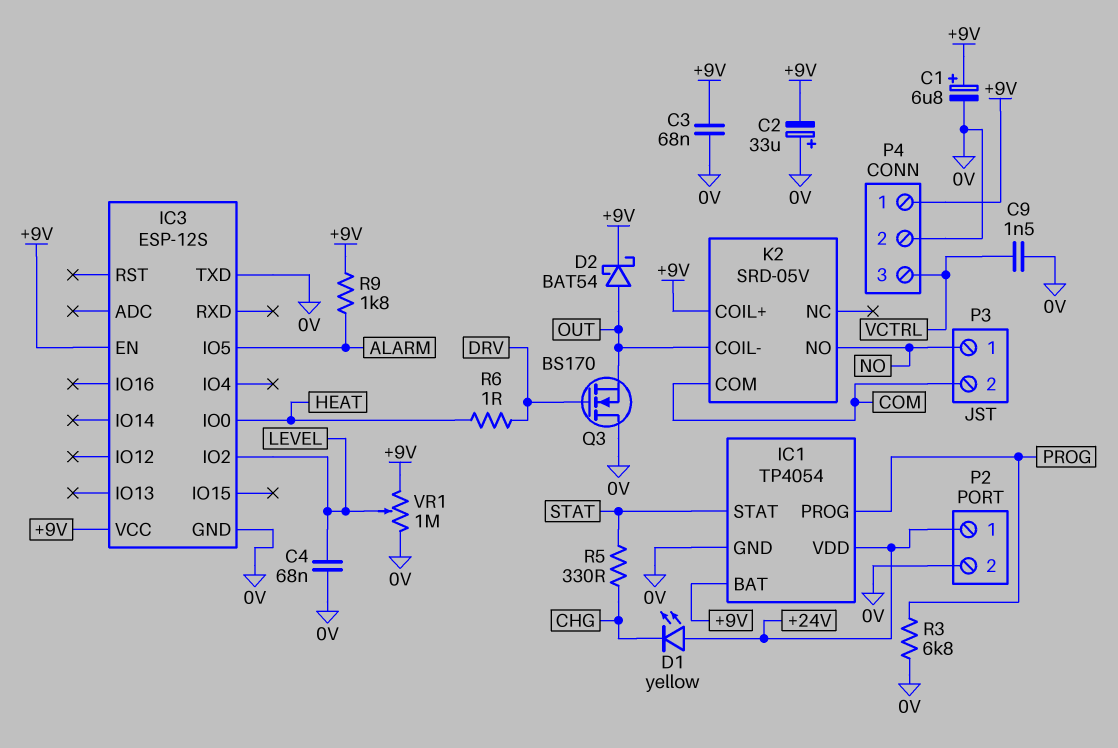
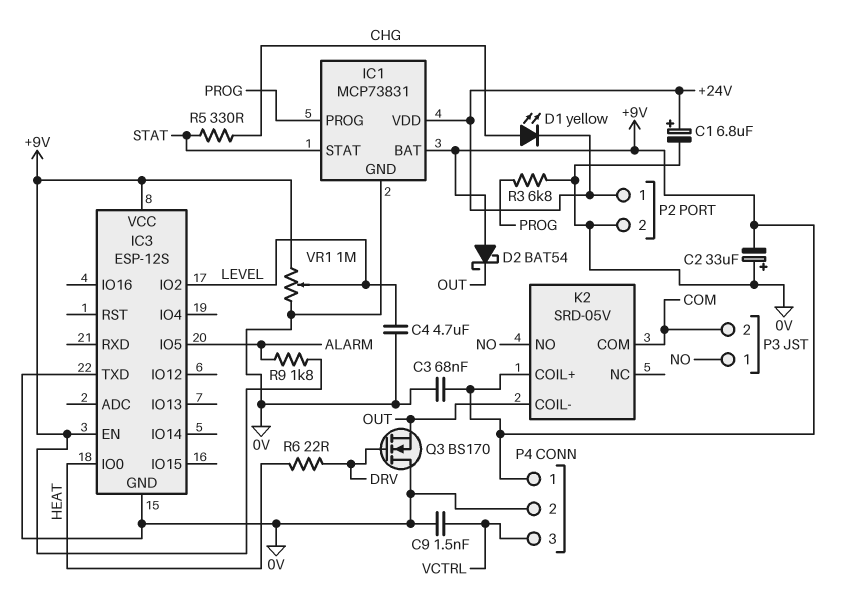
C1: 6.8uF (plus +9V, minus 0V) -> 6.8uF (plus +24V, minus 0V)
C4: 68nF (0V, LEVEL) -> 4.7uF (0V, LEVEL)
D1: LED yellow (A +24V, K CHG) -> LED yellow (A CHG, K +24V)
D2: schottky BAT54 (A OUT, K +9V) -> schottky BAT54 (A +9V, K OUT)
IC1: TP4054 -> MCP73831
R6: 1 (DRV, HEAT) -> 22 (DRV, HEAT)

